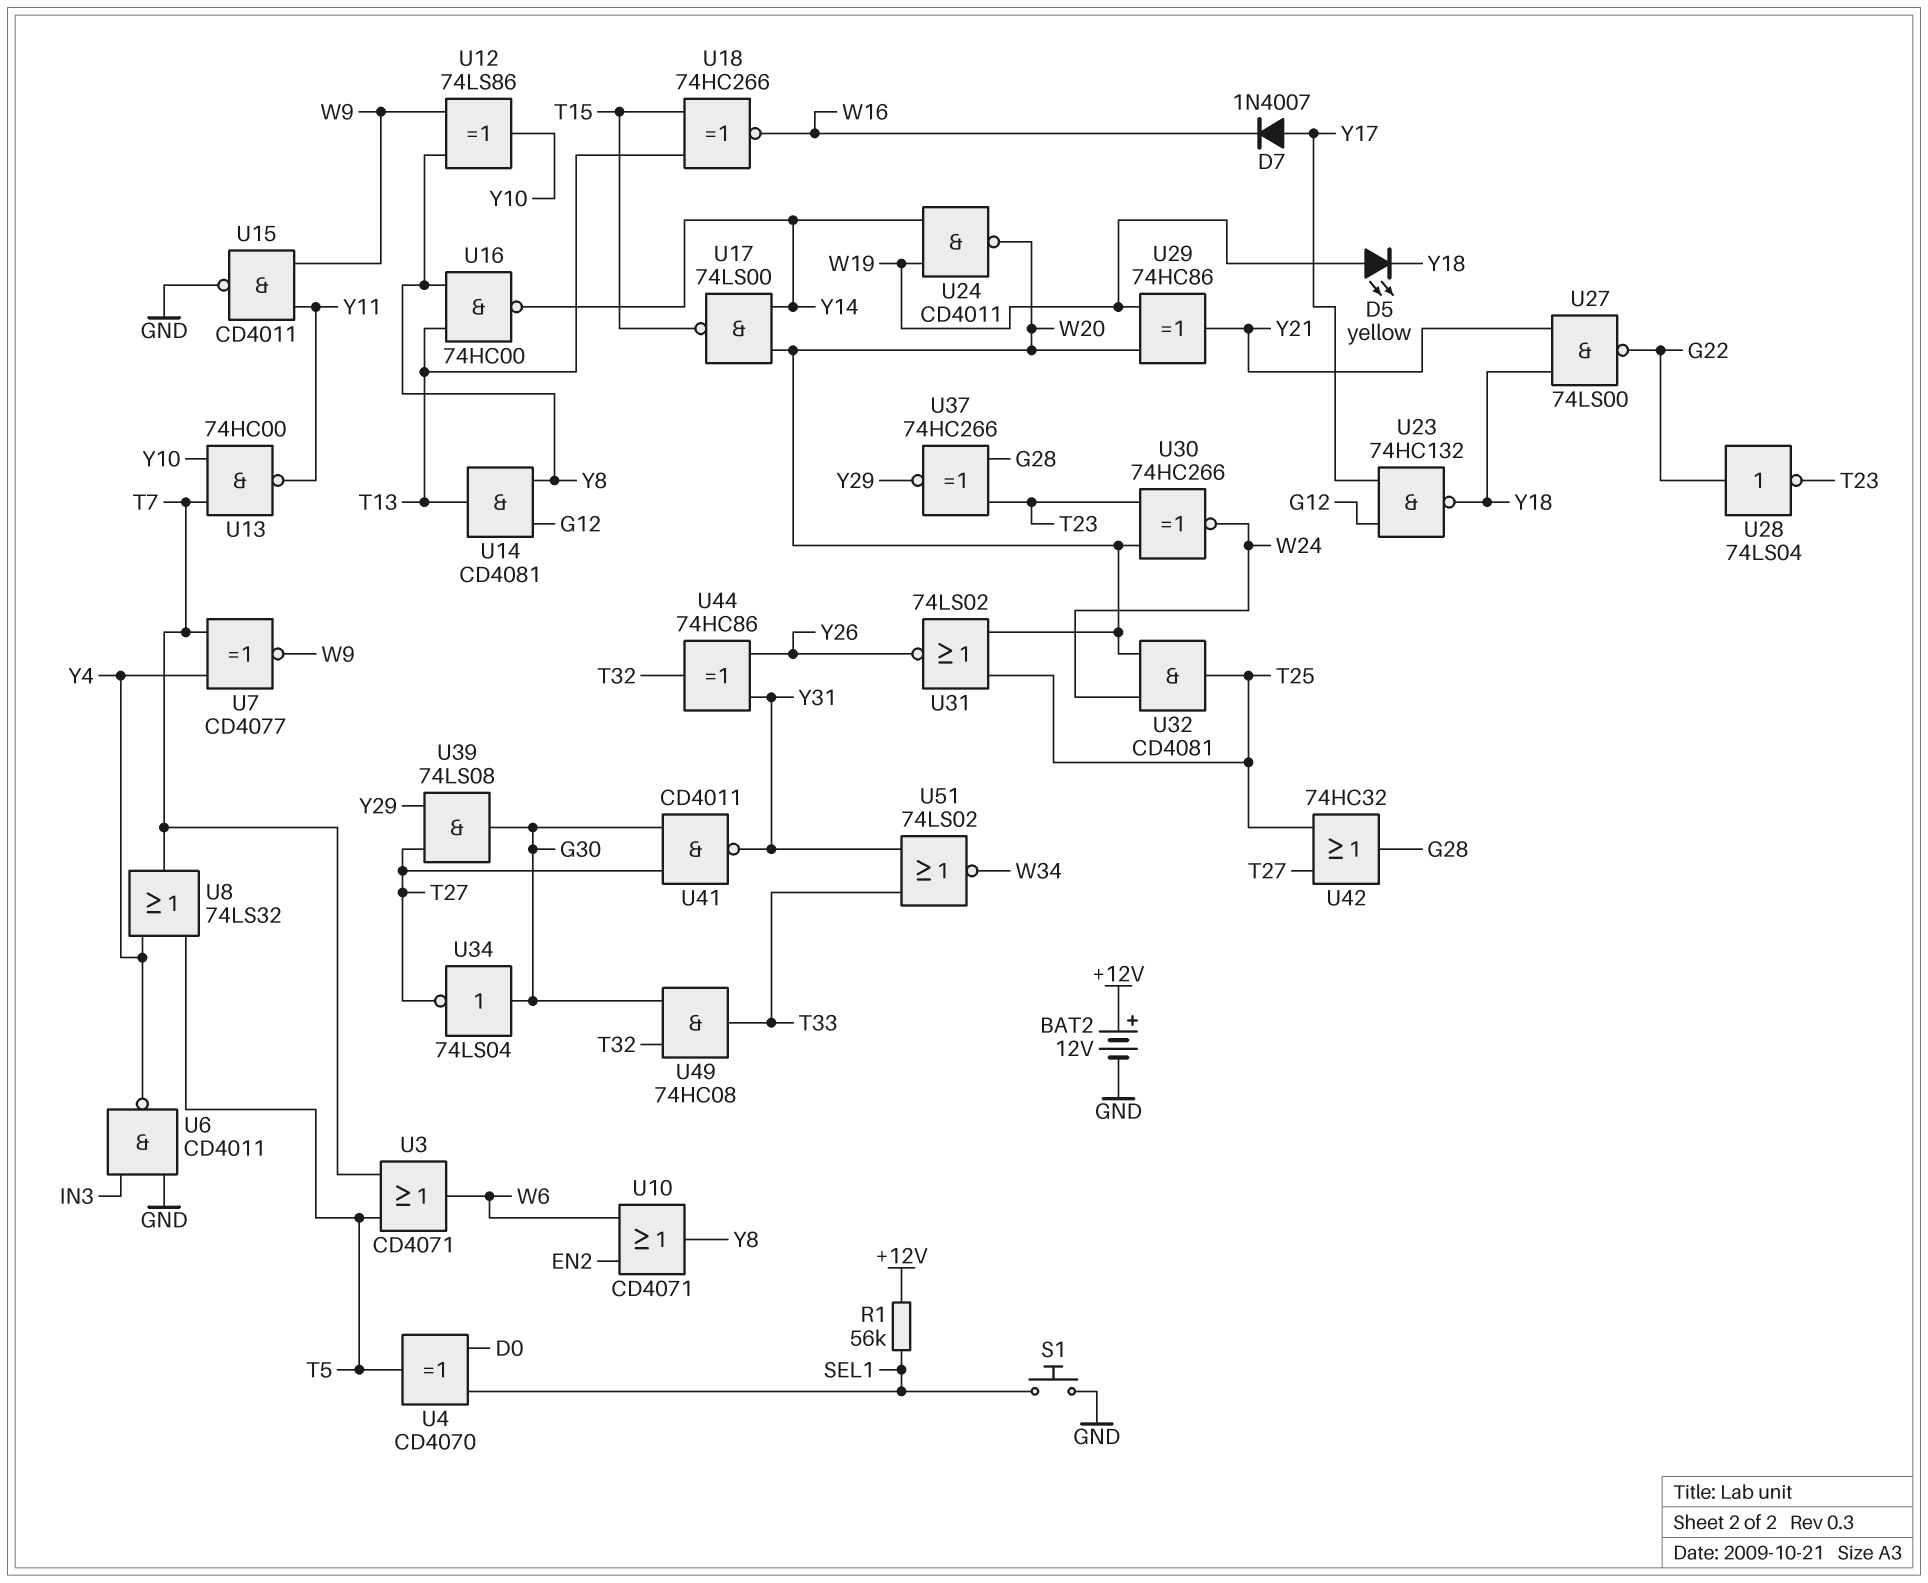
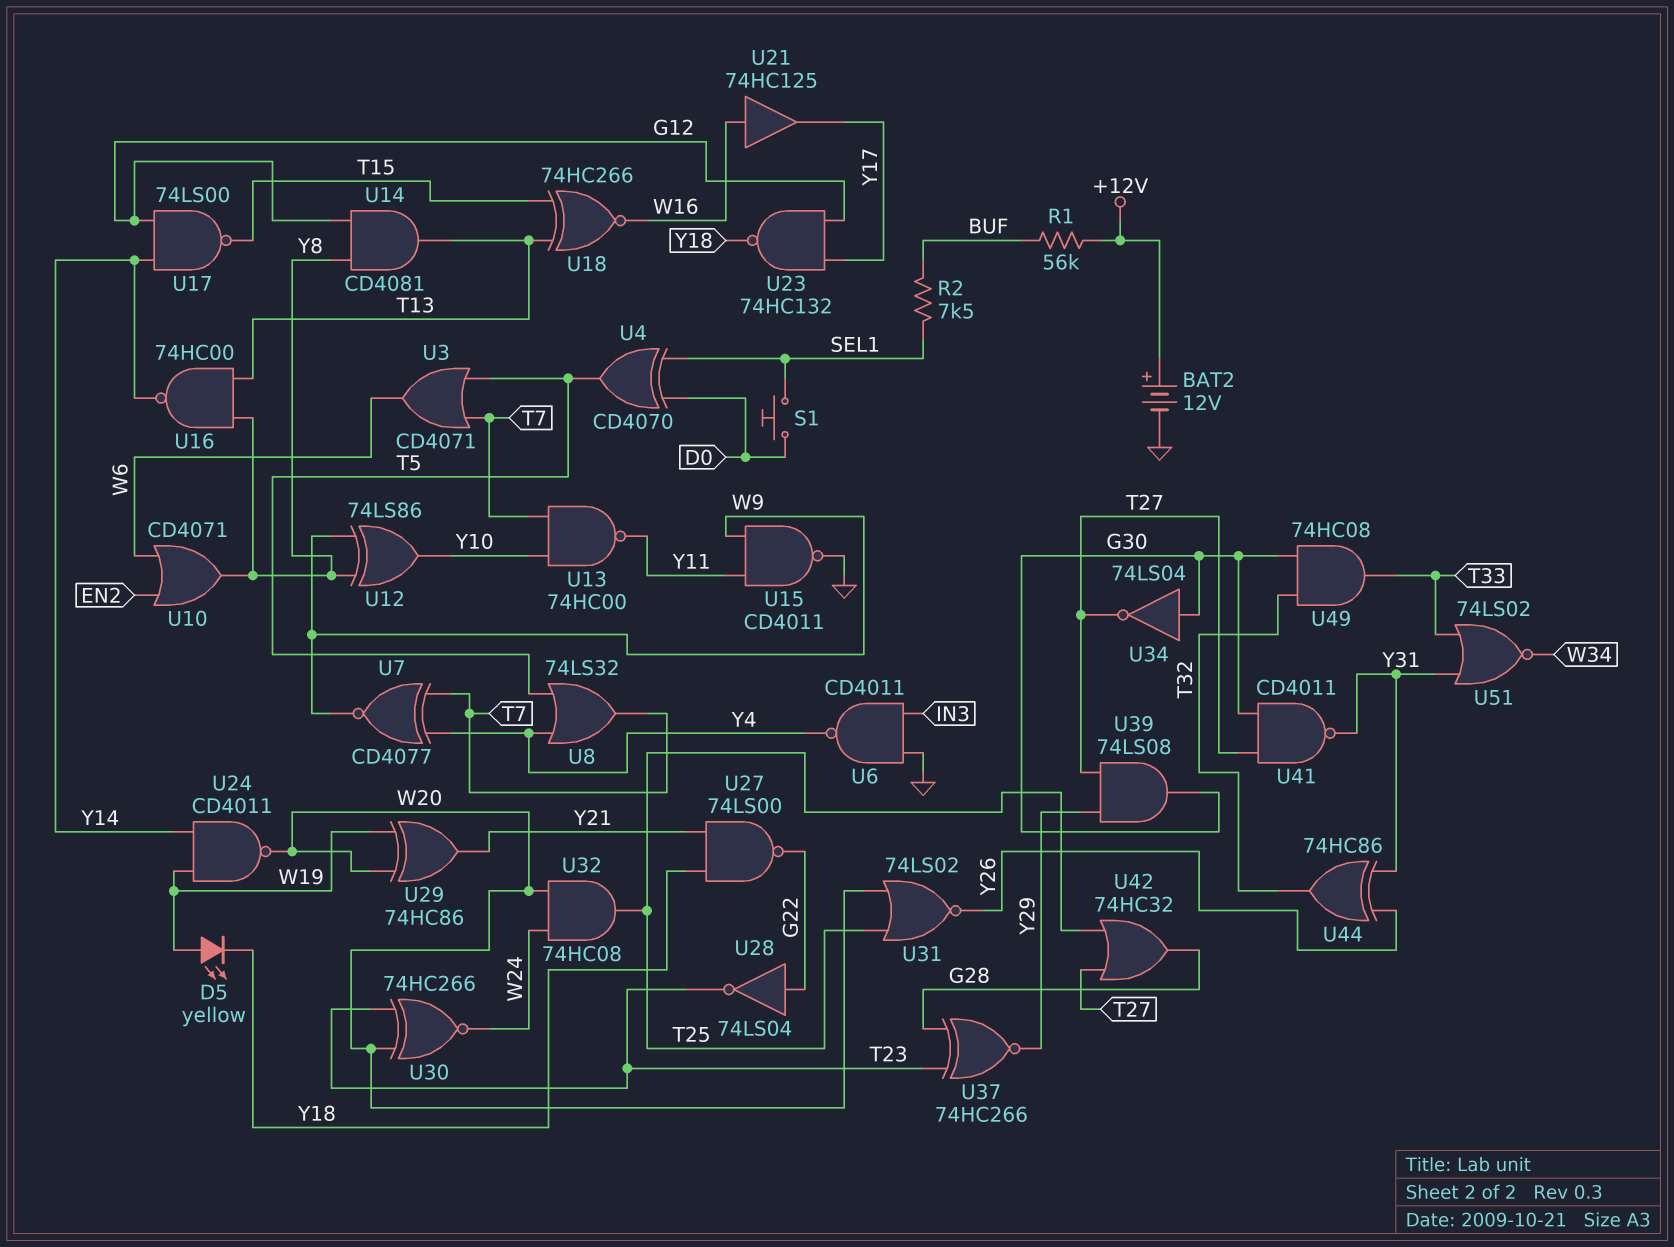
D7: diode 1N4007 (A Y17, K W16) -> none
R1: 56k (+12V, SEL1) -> 56k (+12V, BUF)
R2: none -> 7.5k (BUF, SEL1)
S1: button (GND, SEL1) -> button (D0, SEL1)
U17: NAND 74LS00 (in W20, in Y14, out T15) -> NAND 74LS00 (in G12, in Y14, out T15)
U21: none -> buffer 74HC125 (in W16, out Y17)
U32: AND CD4081 (in W20, in W24, out T25) -> AND 74HC08 (in W20, in W24, out T25)

